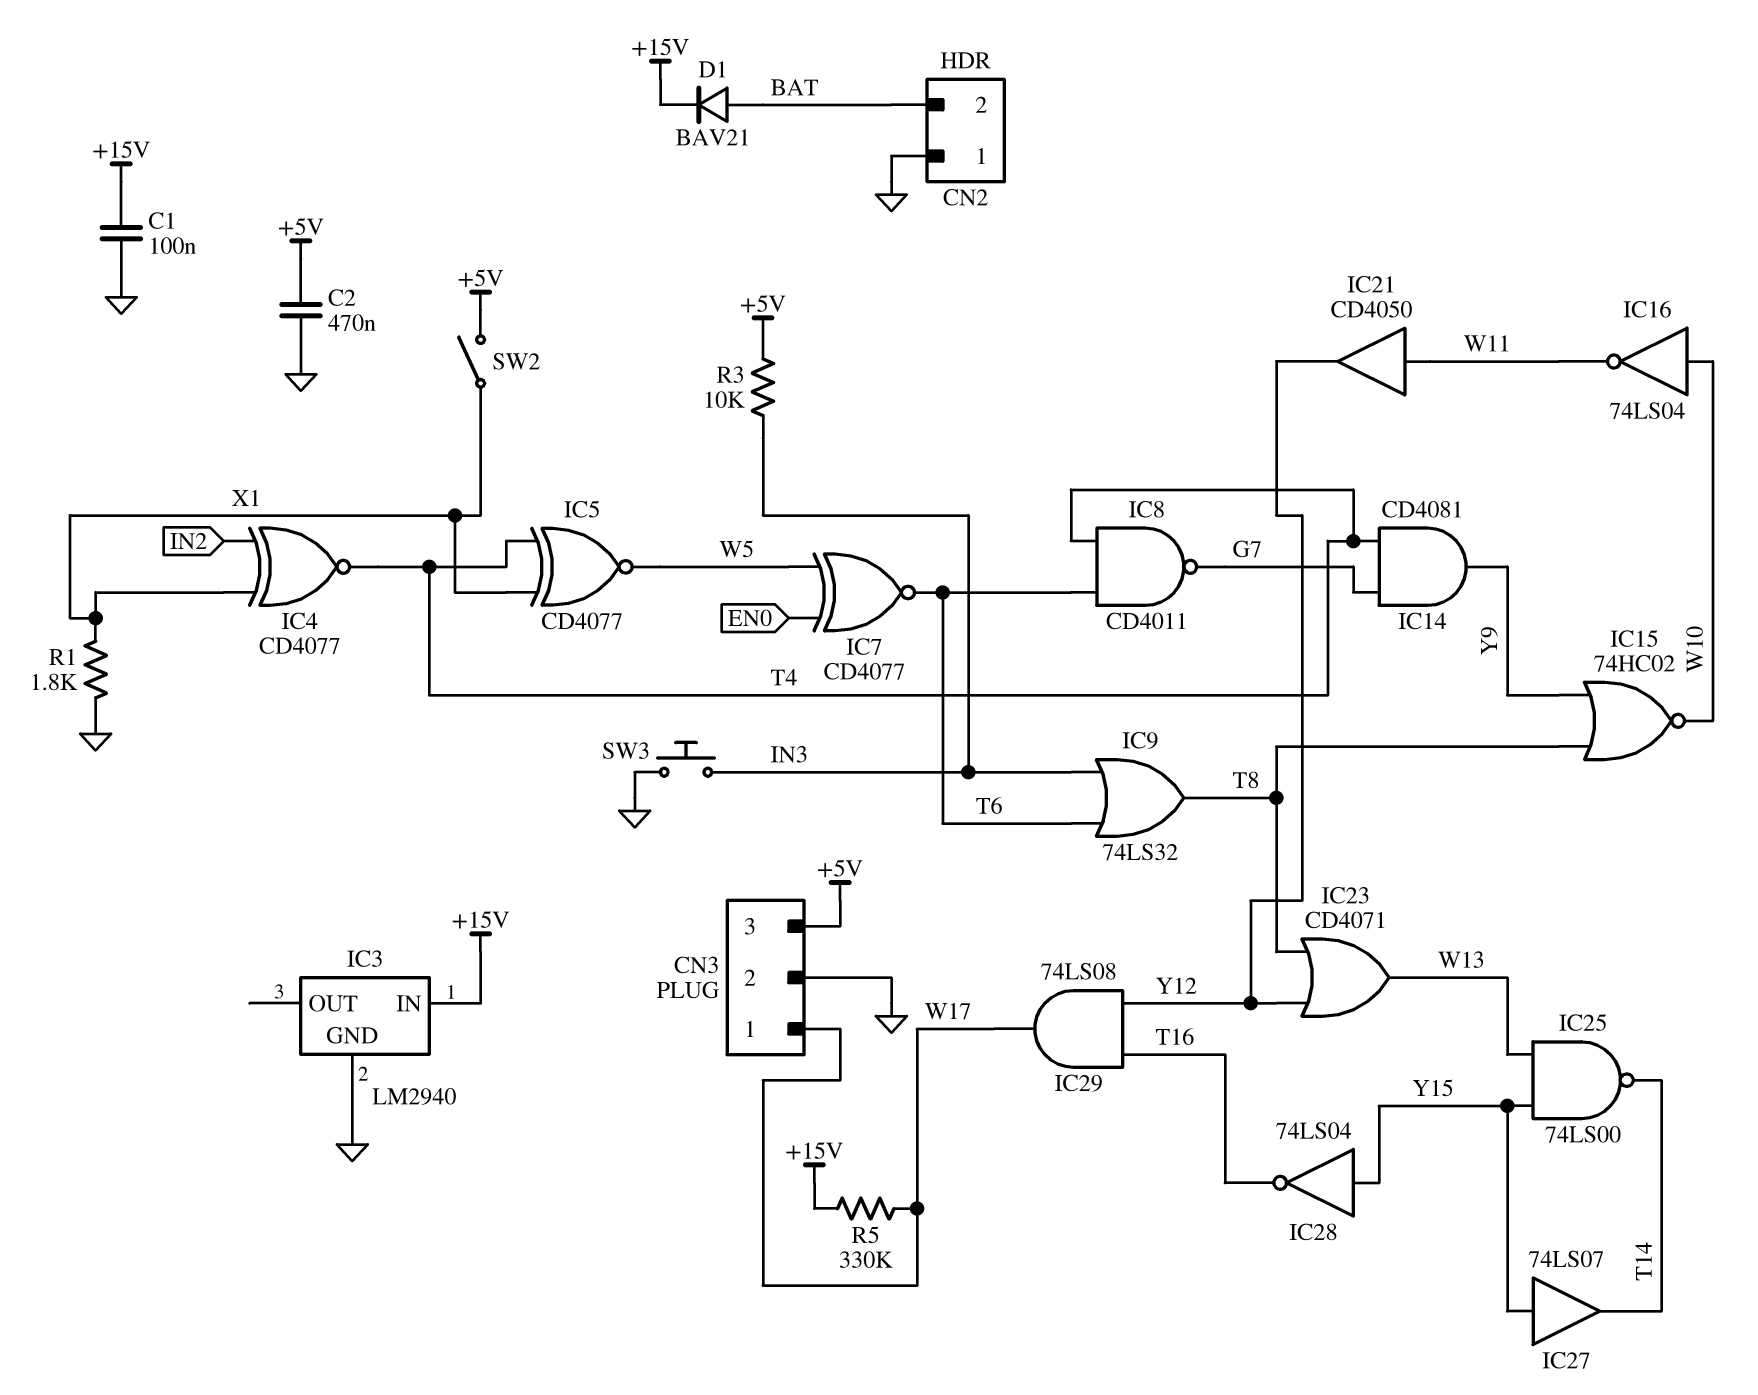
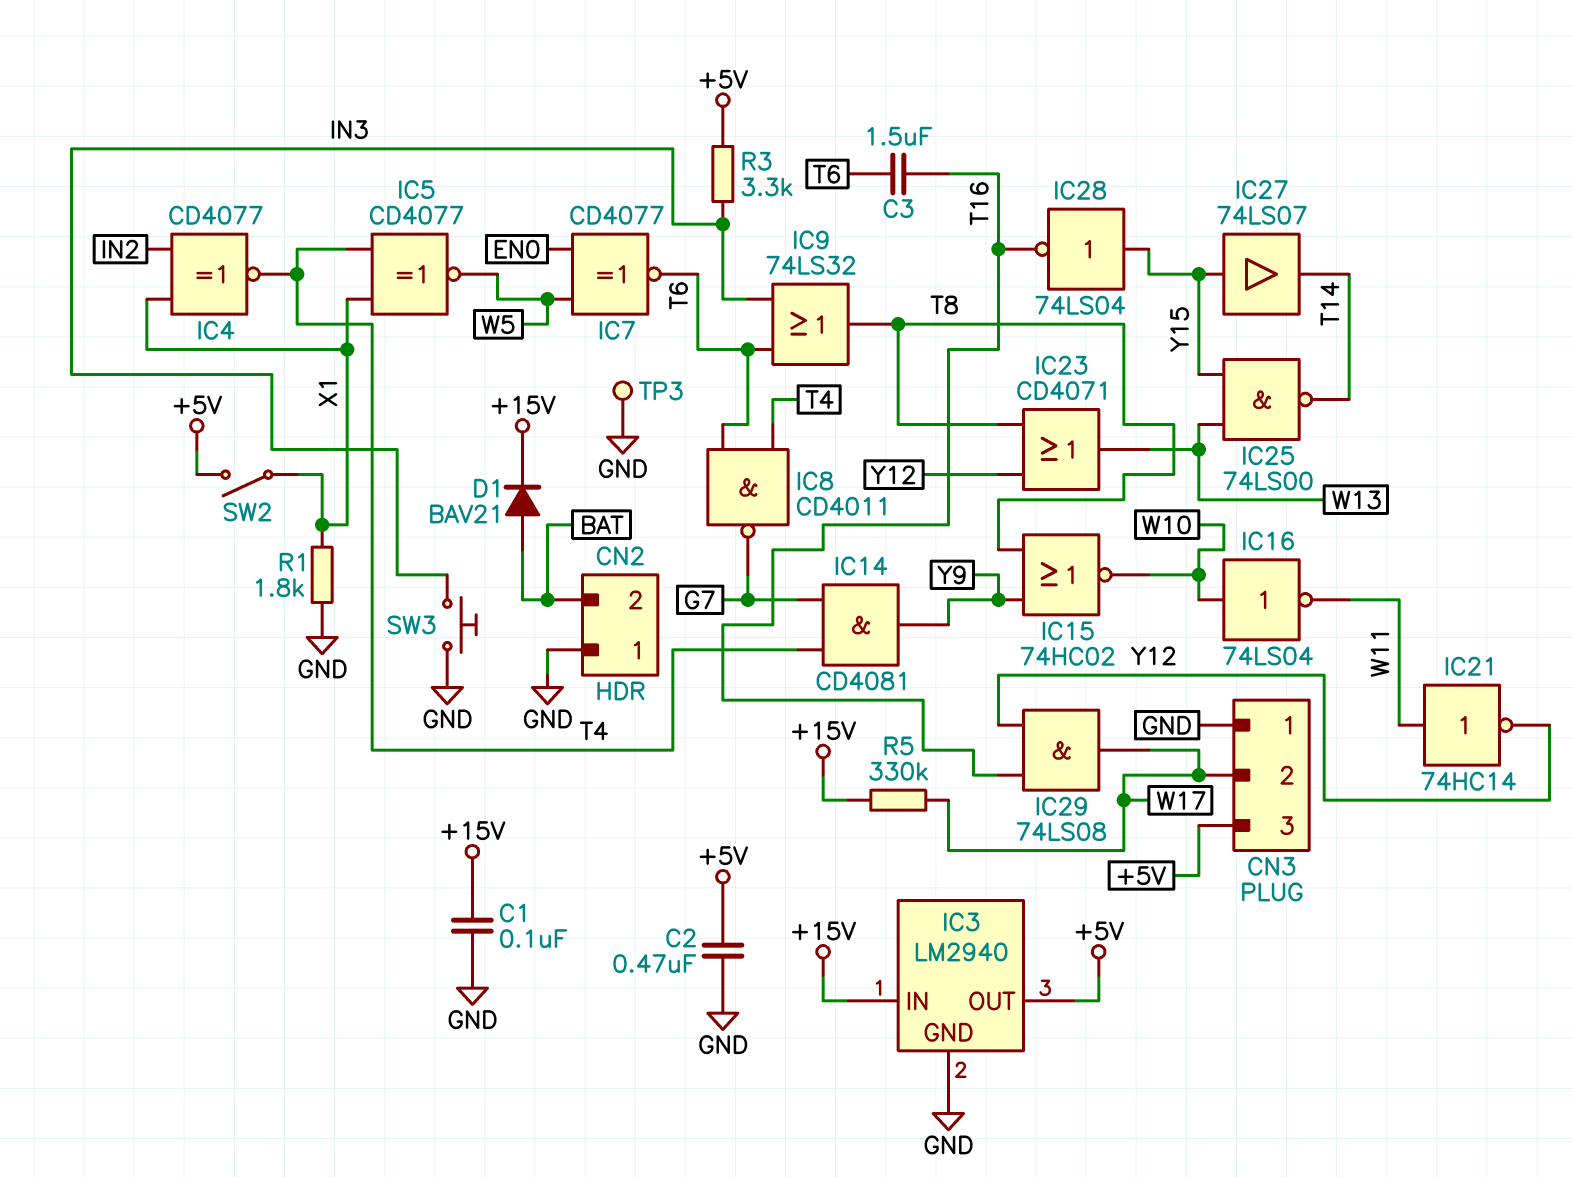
C3: none -> 1.5uF (T6, T16)
CN3 pin 1: W17 -> GND
CN3 pin 2: GND -> W17
IC3 pin OUT: none -> +5V
IC21: buffer CD4050 (in W11, out Y12) -> NOT 74HC14 (in W11, out Y12)
R3: 10k (+5V, IN3) -> 3.3k (+5V, IN3)
TP3: none -> test point (GND)

